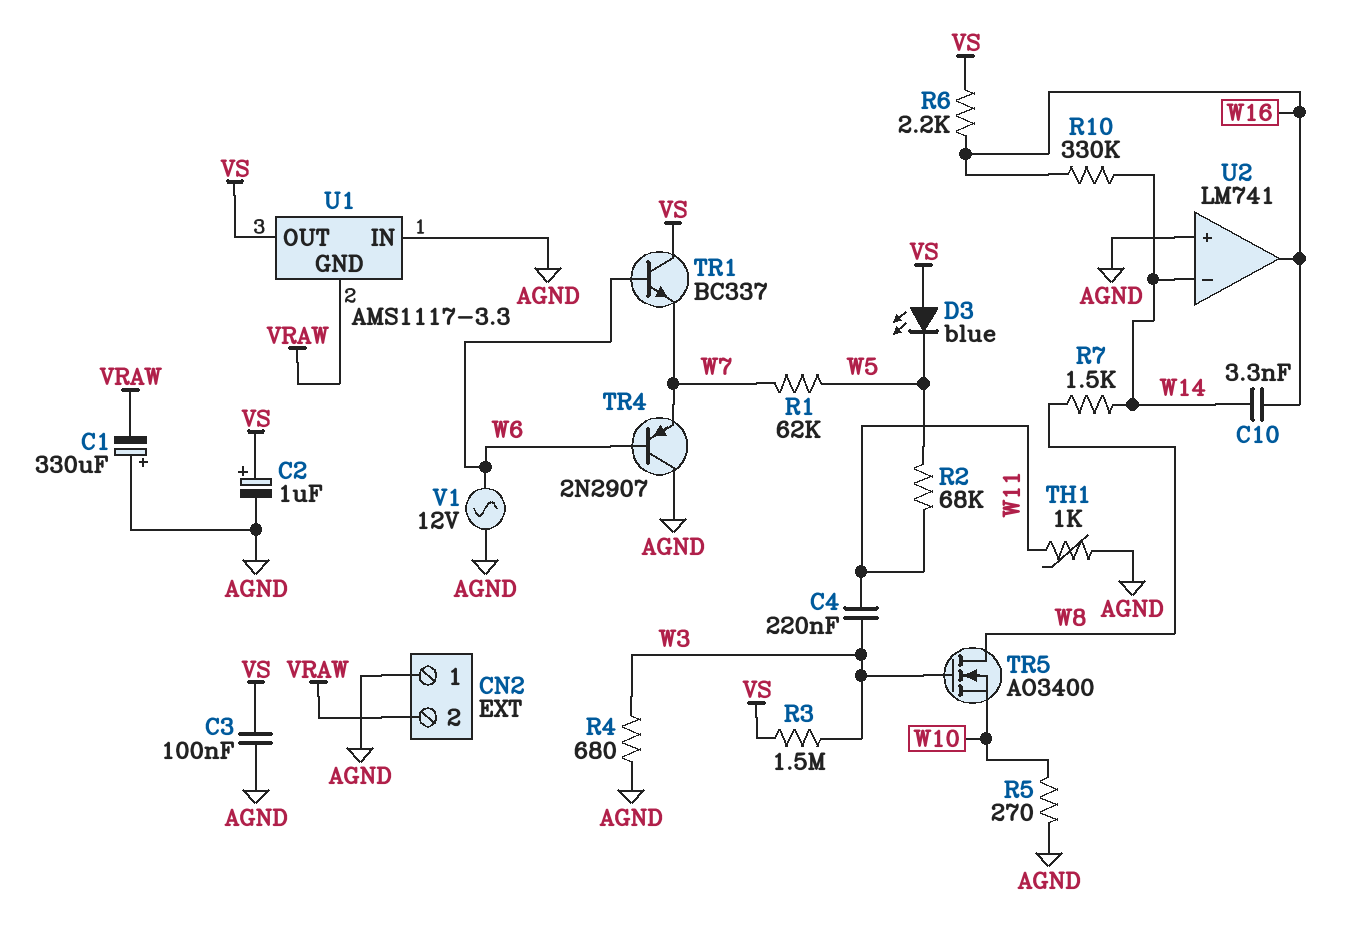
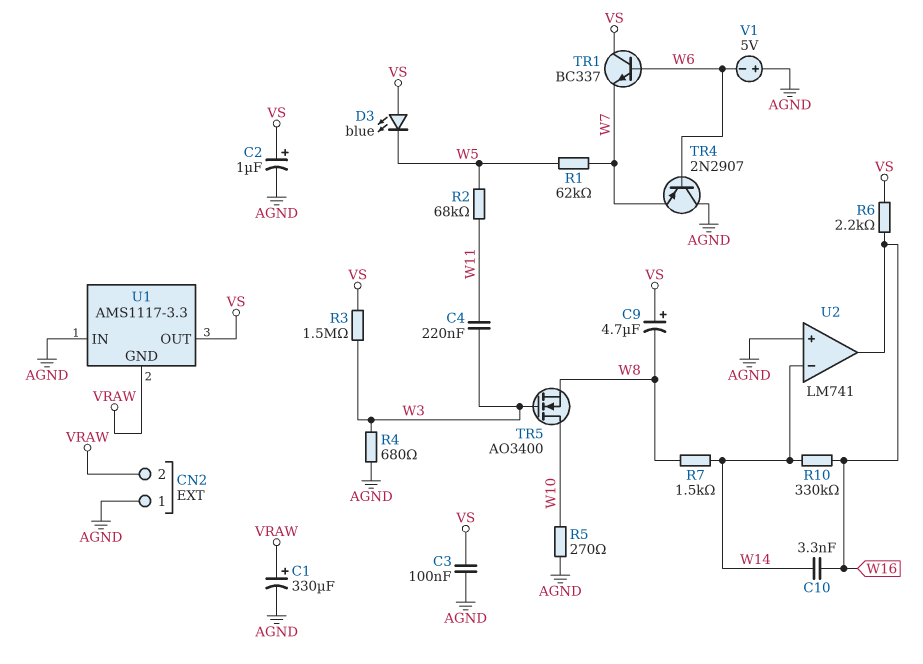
C1: 330uF (plus AGND, minus VRAW) -> 330uF (plus VRAW, minus AGND)
C9: none -> 4.7uF (plus VS, minus W8)
TH1: 1k (AGND, W11) -> none
TR5: NMOS AO3400 (G W3, D W8, S W10) -> NMOS AO3400 (G W3, D W10, S W8)
V1: AC 12V (AGND, W6) -> 5V (plus AGND, minus W6)

